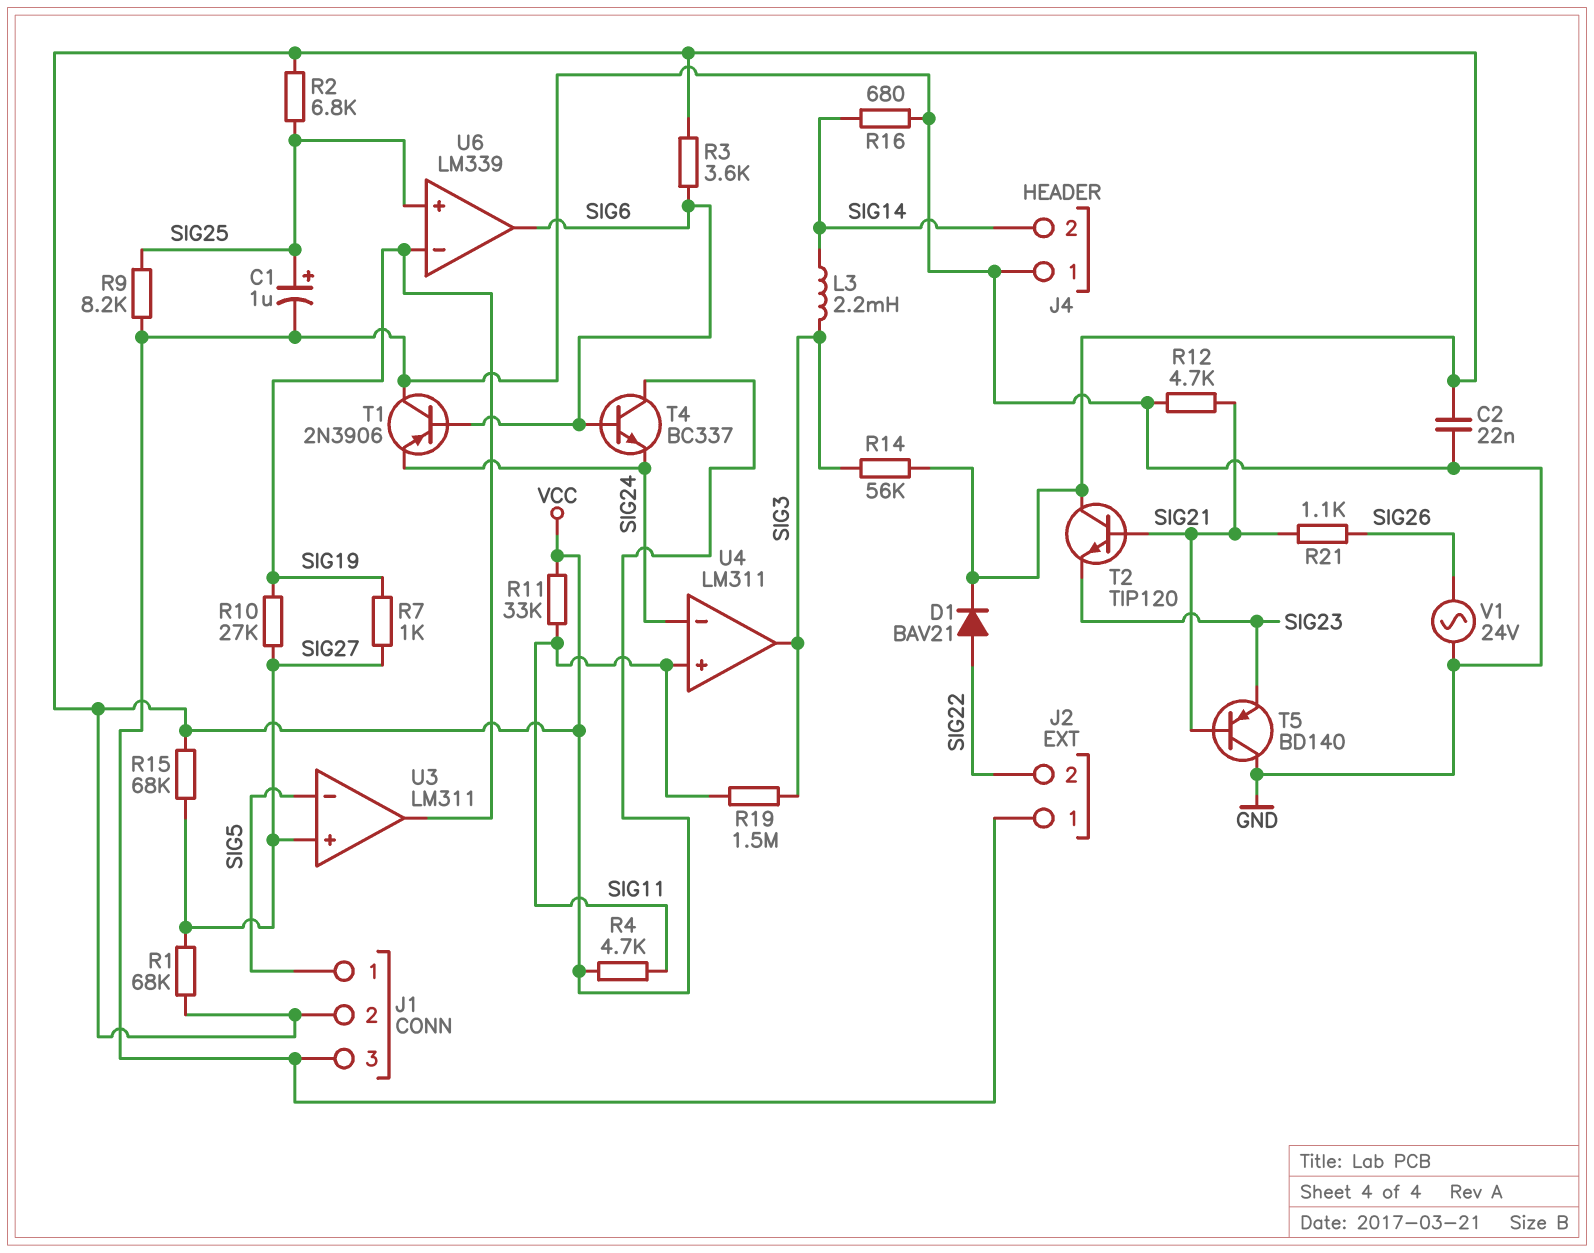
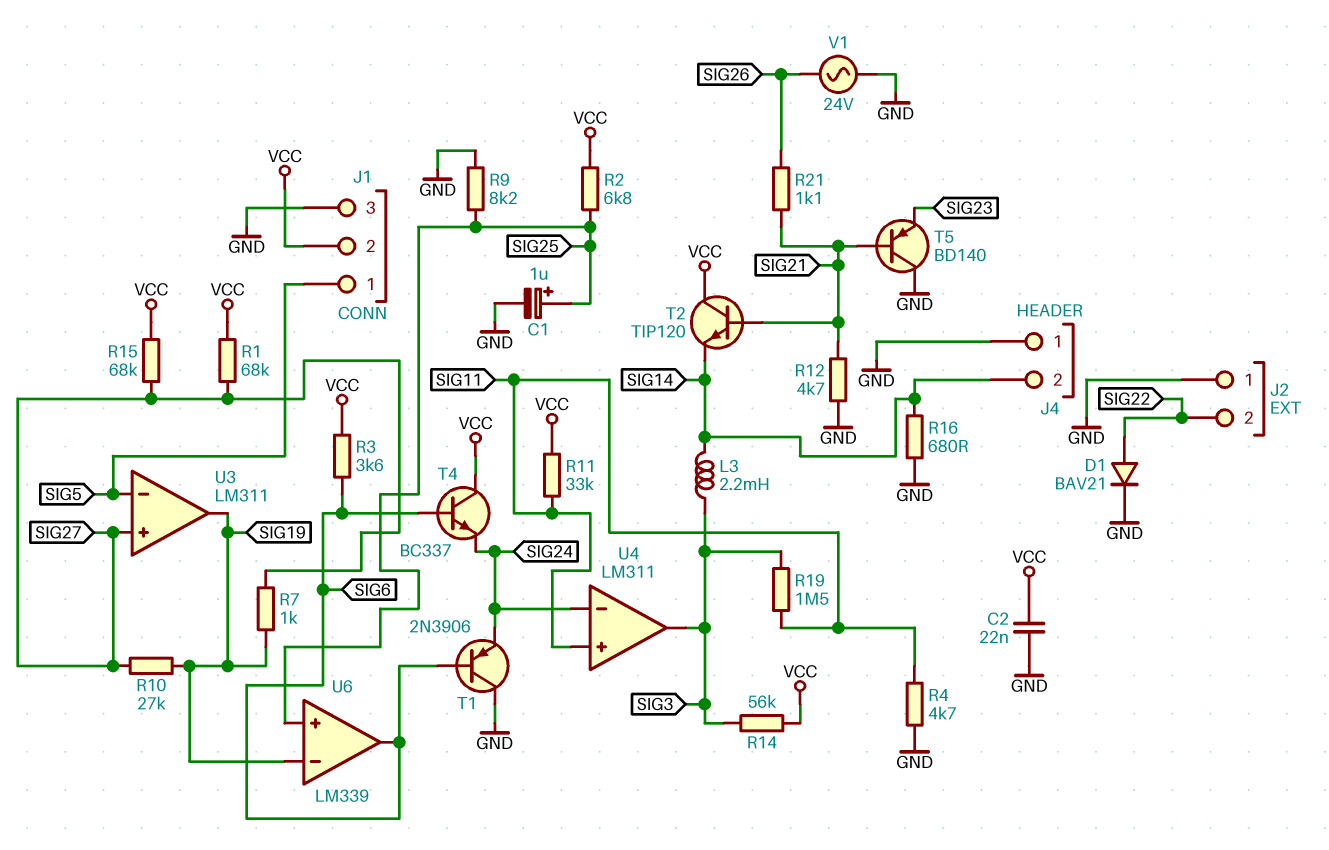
D1: diode BAV21 (A SIG22, K VCC) -> diode BAV21 (A SIG22, K GND)
R4: 4.7k (SIG11, VCC) -> 4.7k (GND, SIG11)
T2: NPN TIP120 (B SIG21, C VCC, E SIG23) -> NPN TIP120 (B SIG21, C VCC, E SIG14)

